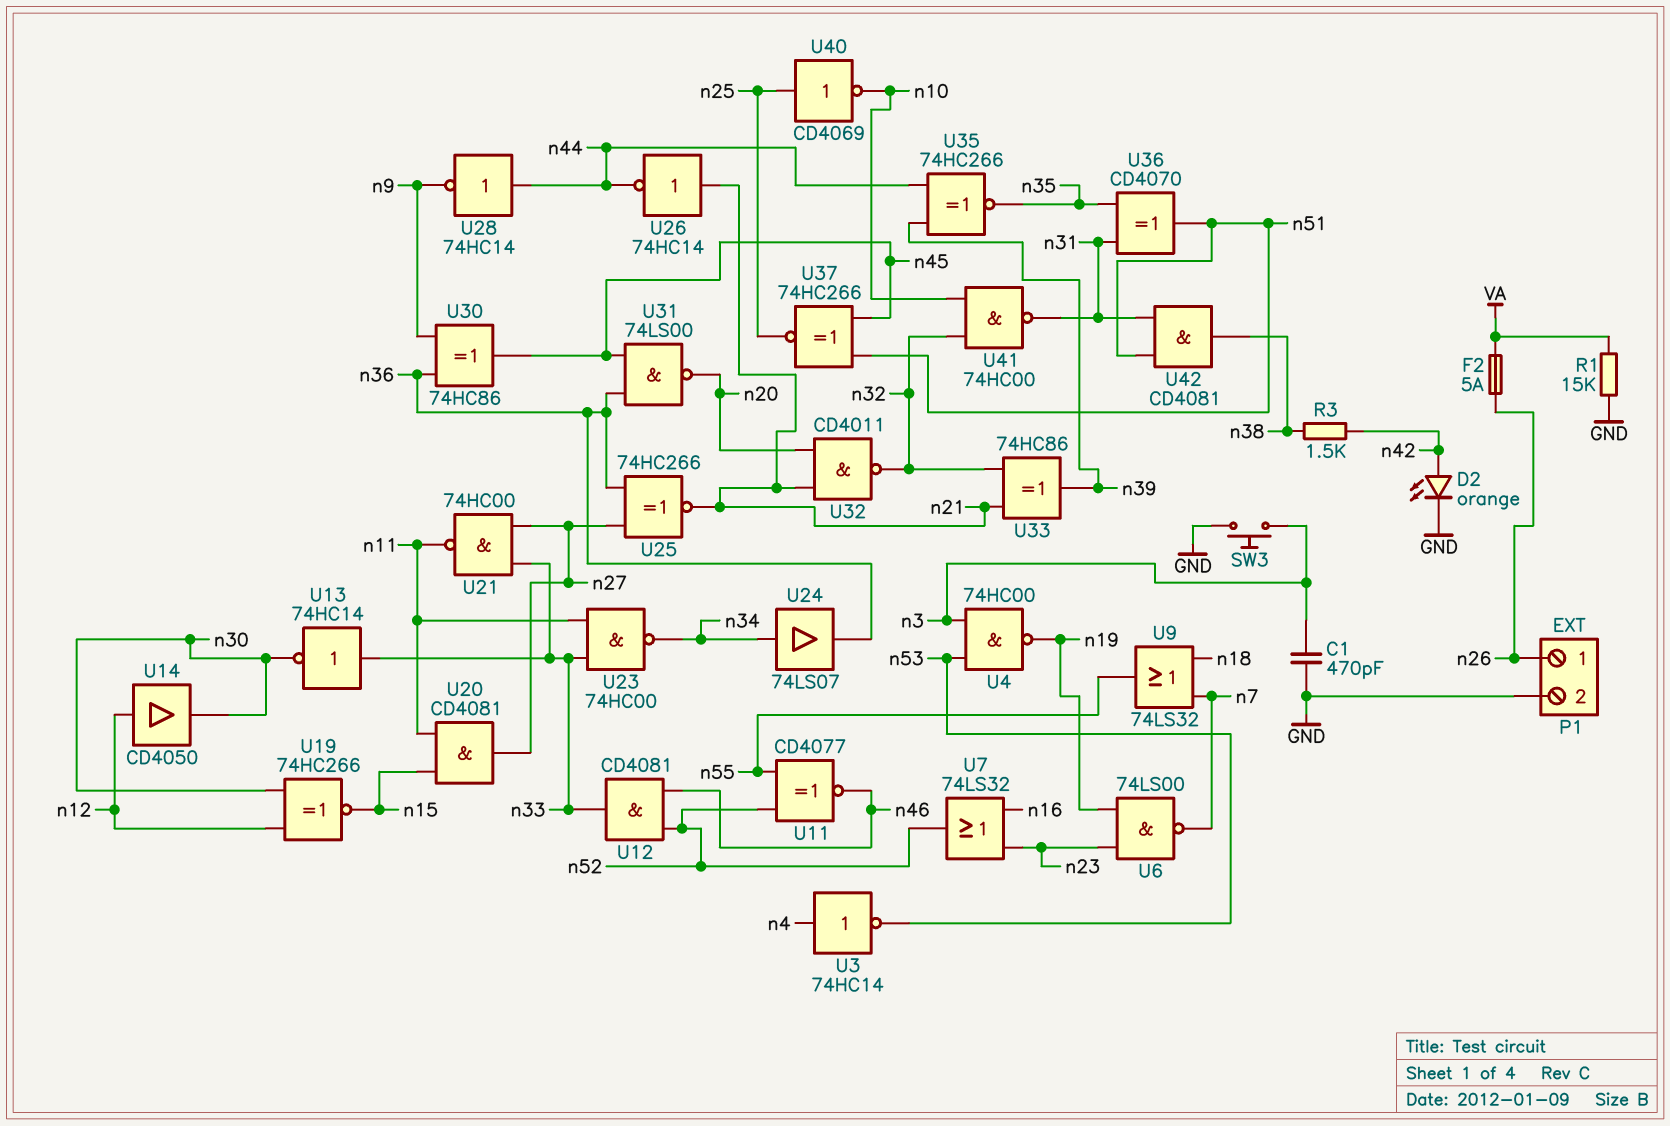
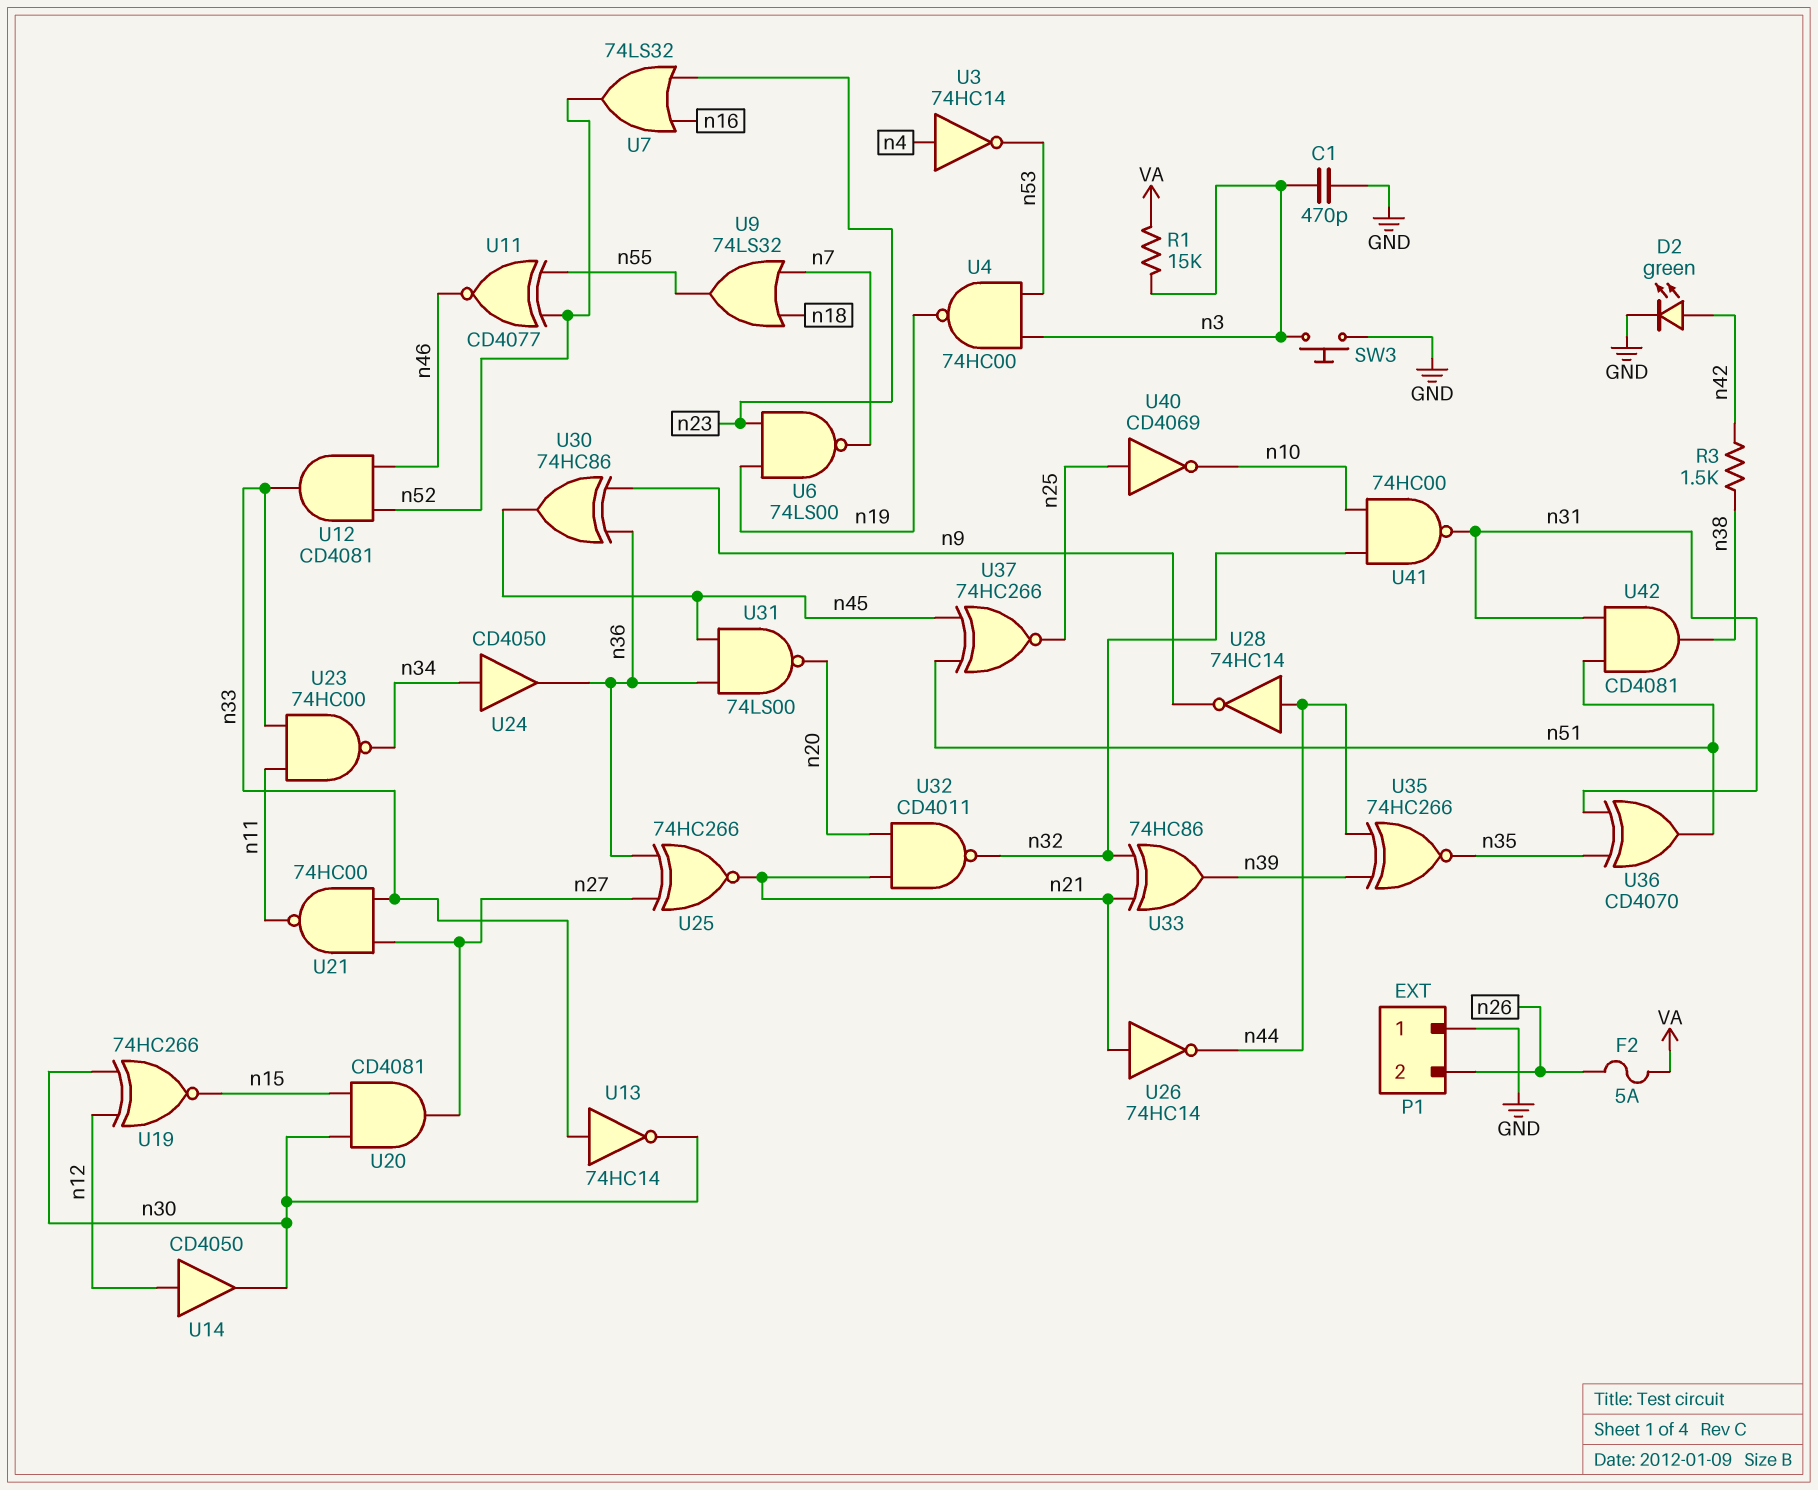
D2: LED orange (A n42, K GND) -> LED green (A n42, K GND)
P1 pin 1: n26 -> GND
P1 pin 2: GND -> n26
R1: 15k (GND, VA) -> 15k (VA, n3)
U20: AND CD4081 (in n11, in n15, out n27) -> AND CD4081 (in n15, in n30, out n27)
U24: buffer 74LS07 (in n34, out n36) -> buffer CD4050 (in n34, out n36)

